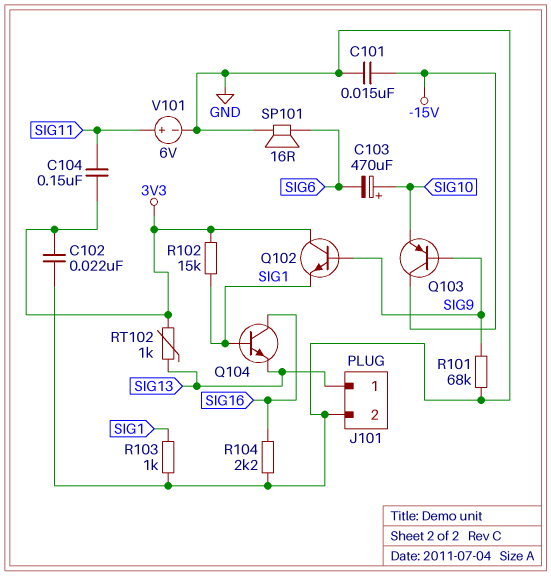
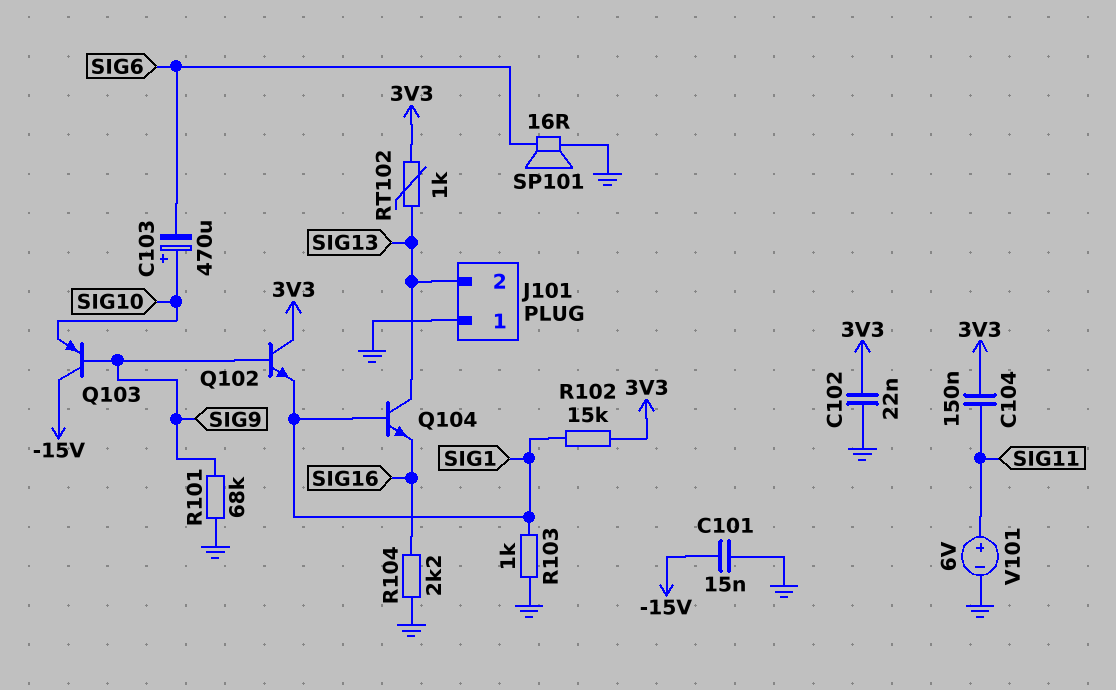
J101 pin 1: SIG13 -> GND
J101 pin 2: GND -> SIG13
Q104: NPN (B SIG1, C SIG16, E SIG13) -> NPN (B SIG1, C SIG13, E SIG16)

